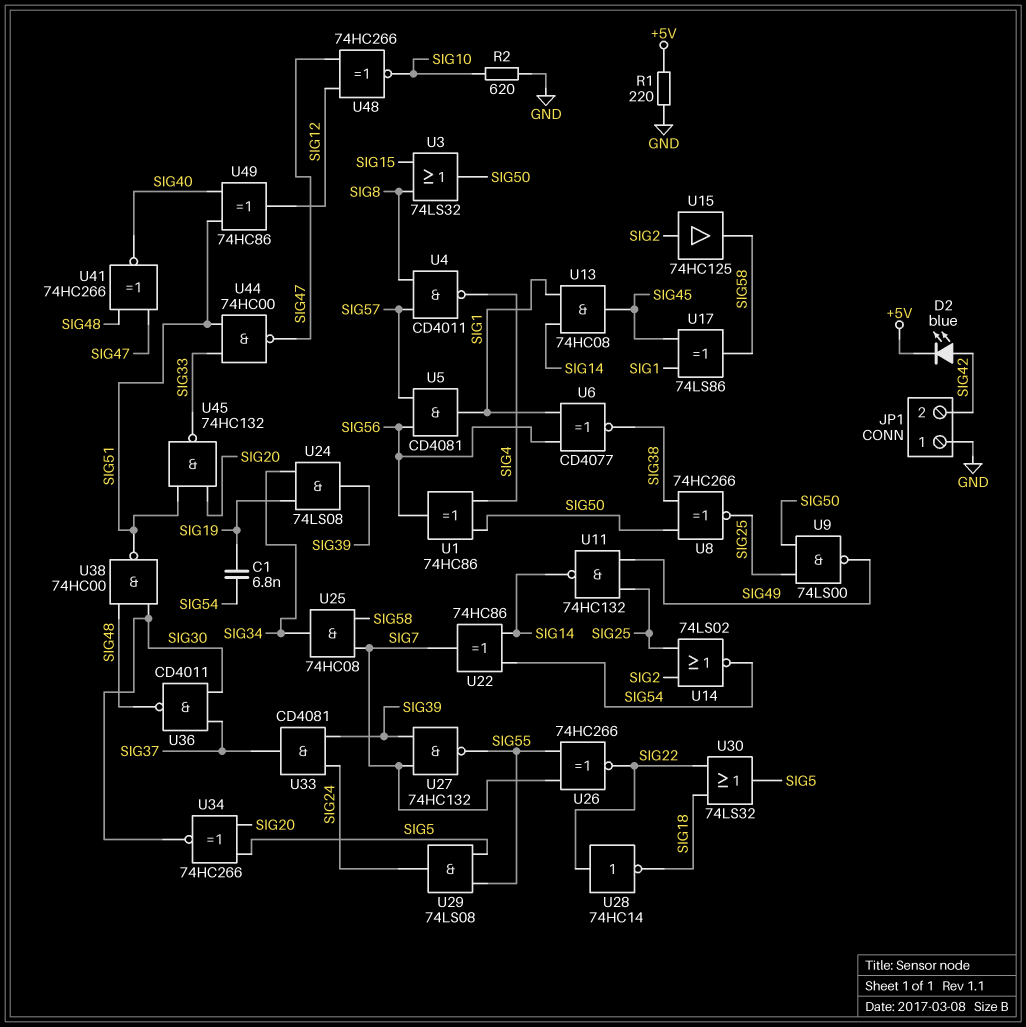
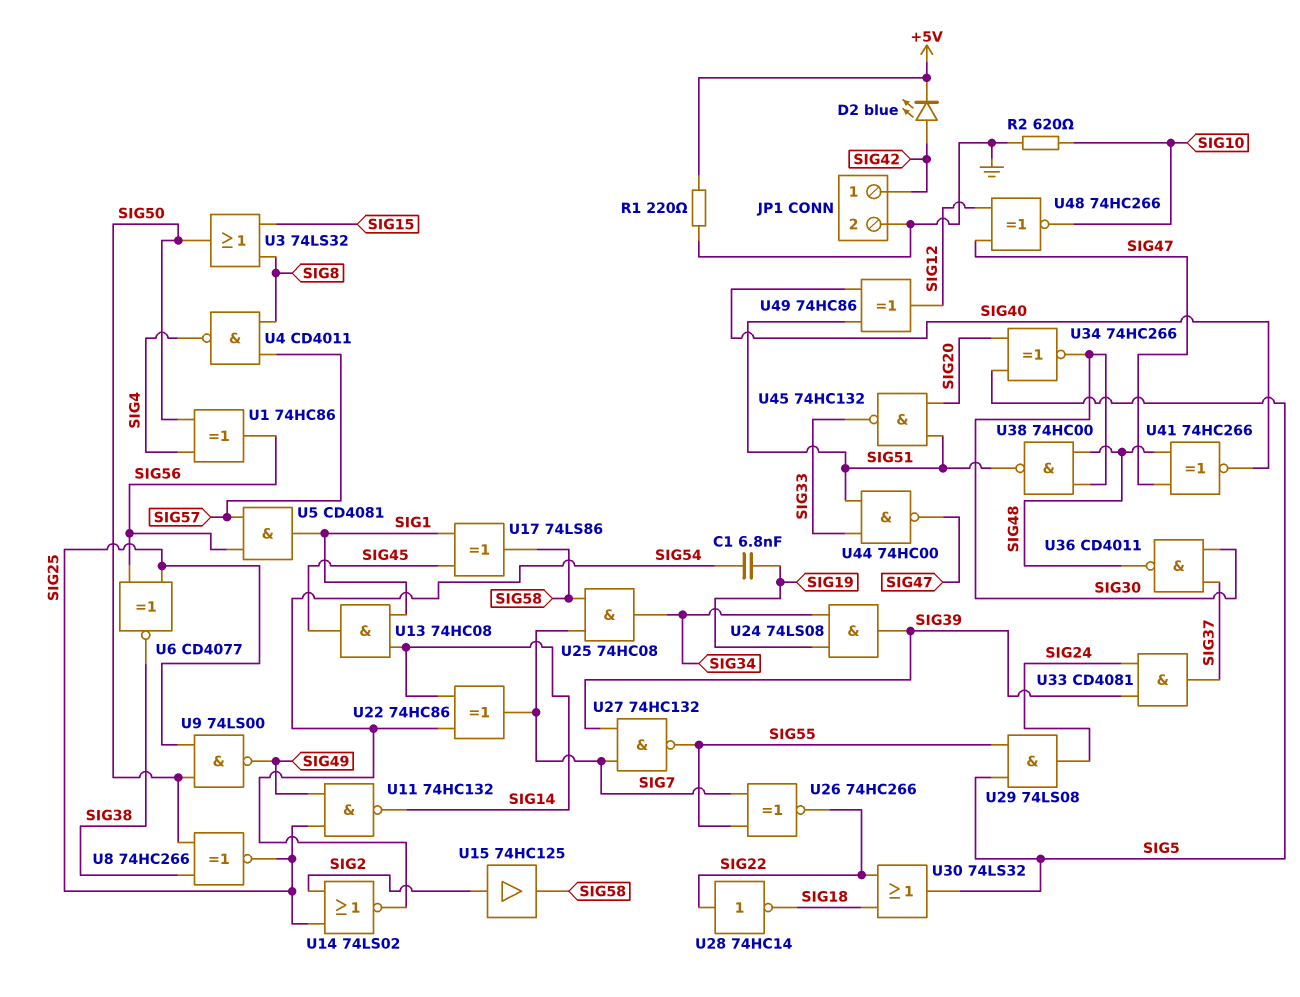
JP1 pin 1: GND -> SIG42
JP1 pin 2: SIG42 -> GND
U6: XNOR CD4077 (in SIG1, in SIG56, out SIG38) -> XNOR CD4077 (in SIG25, in SIG56, out SIG38)

